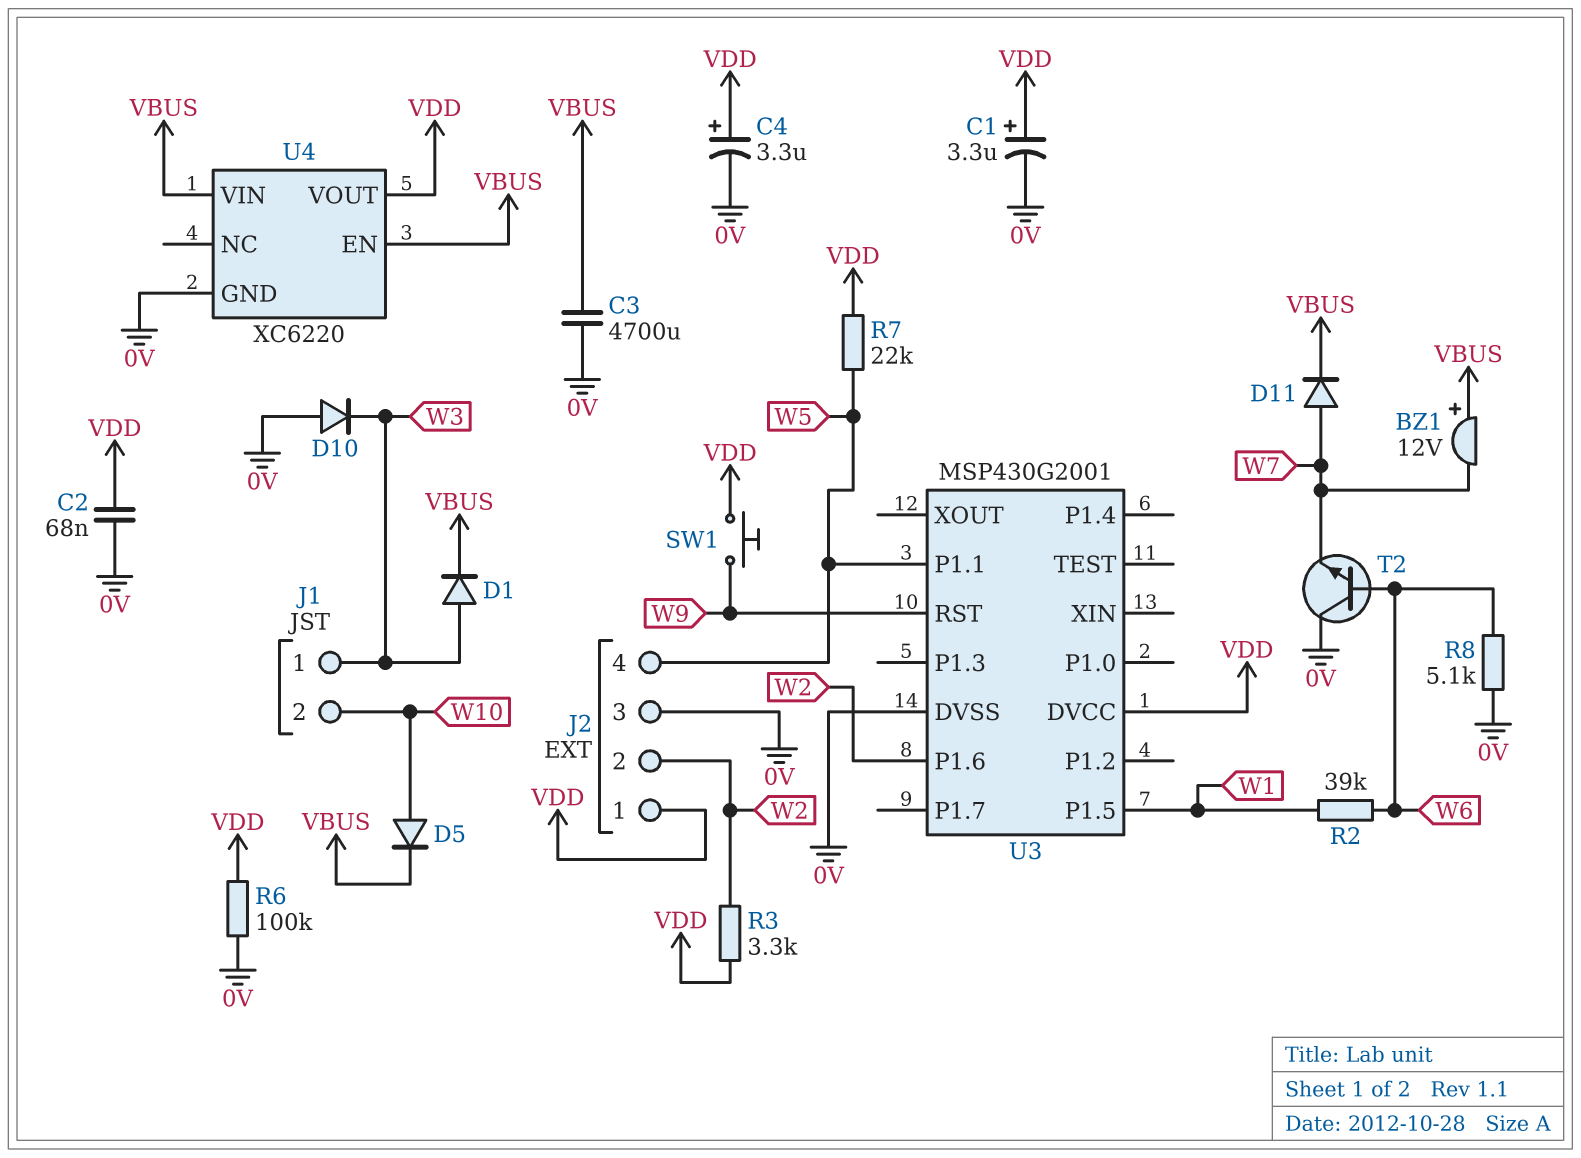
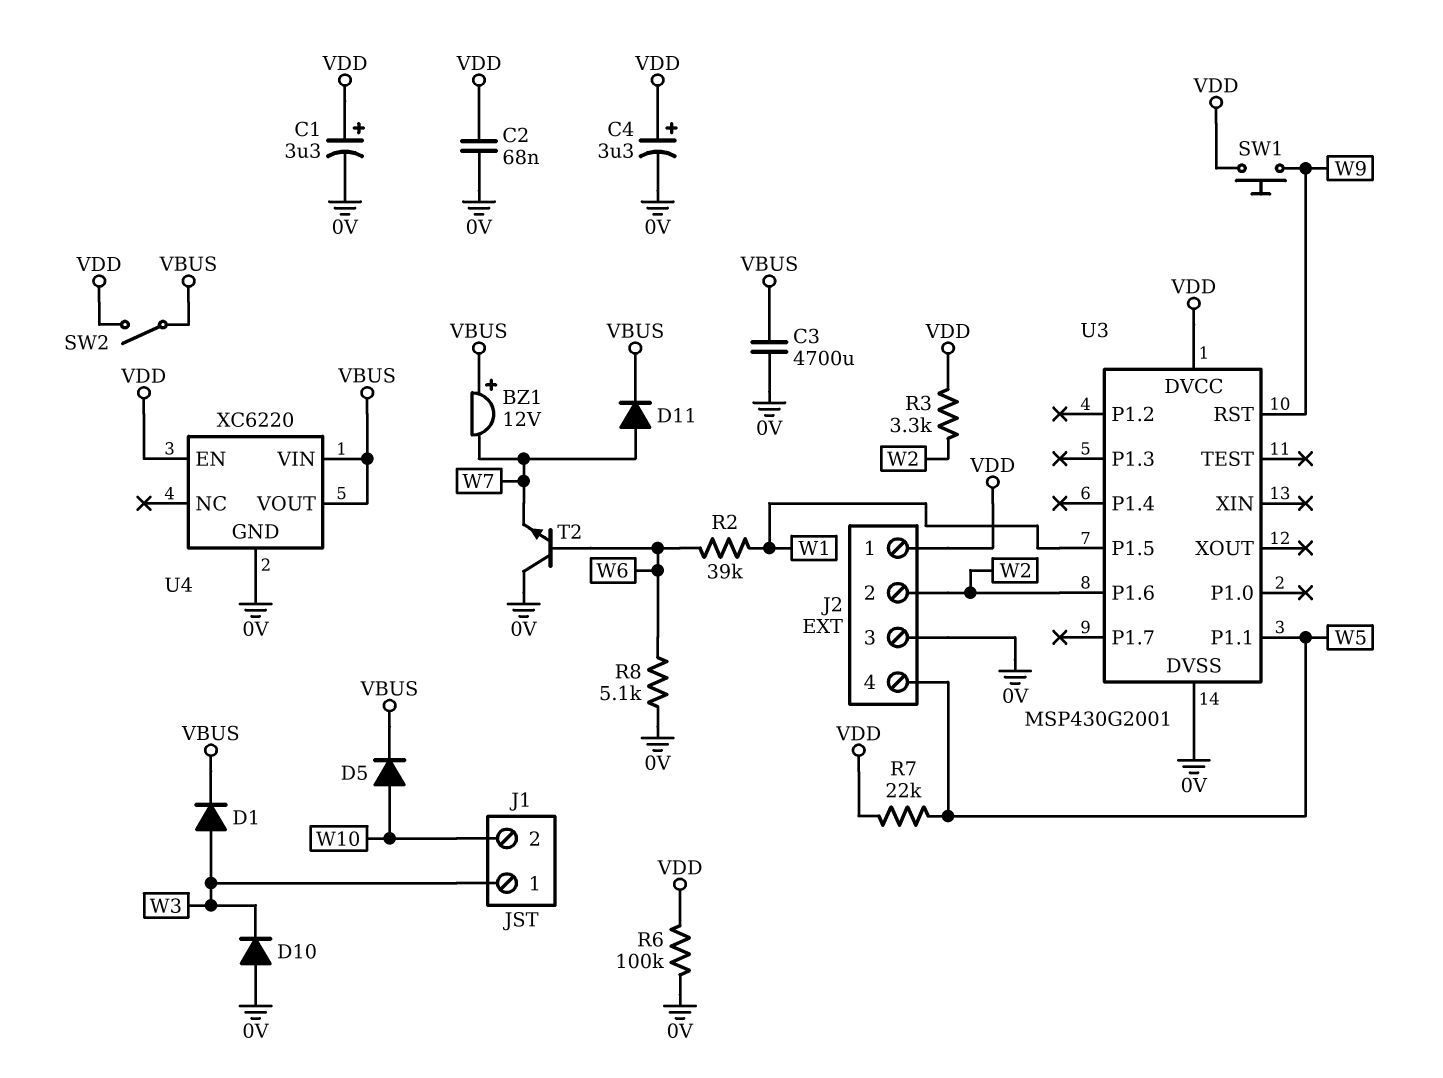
SW2: none -> switch (VBUS, VDD)
U4 pin EN: VBUS -> VDD
U4 pin VOUT: VDD -> VBUS

